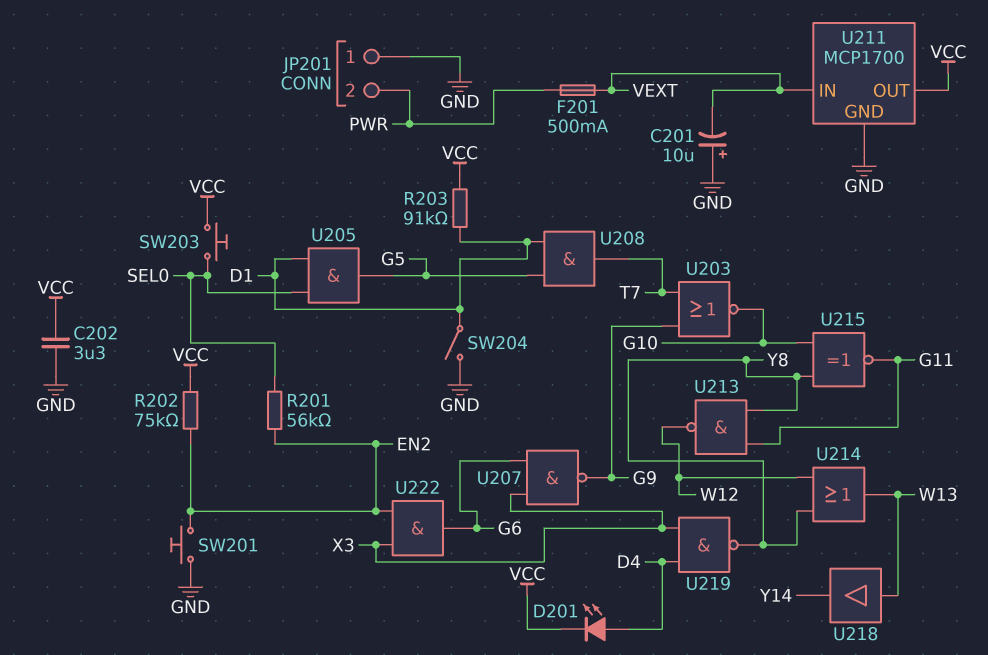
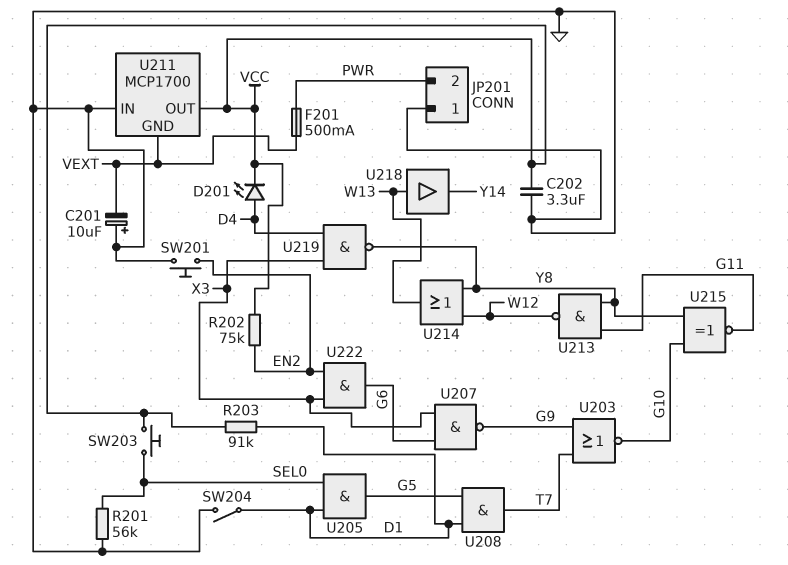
R201: 56k (EN2, SEL0) -> 56k (GND, SEL0)
U211 pin GND: GND -> VEXT
U211 pin IN: VEXT -> GND

